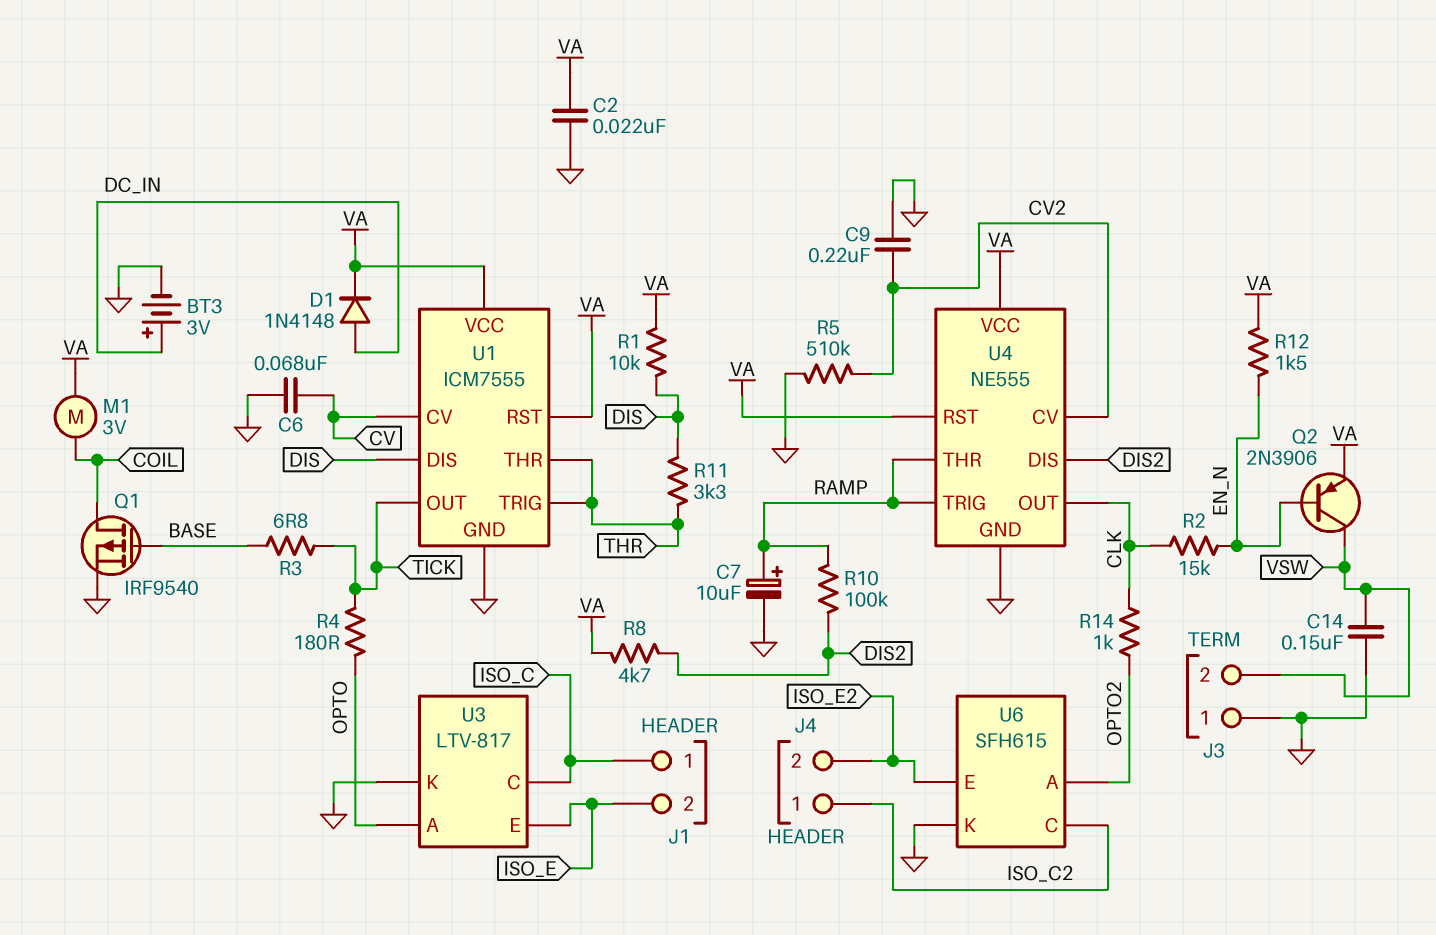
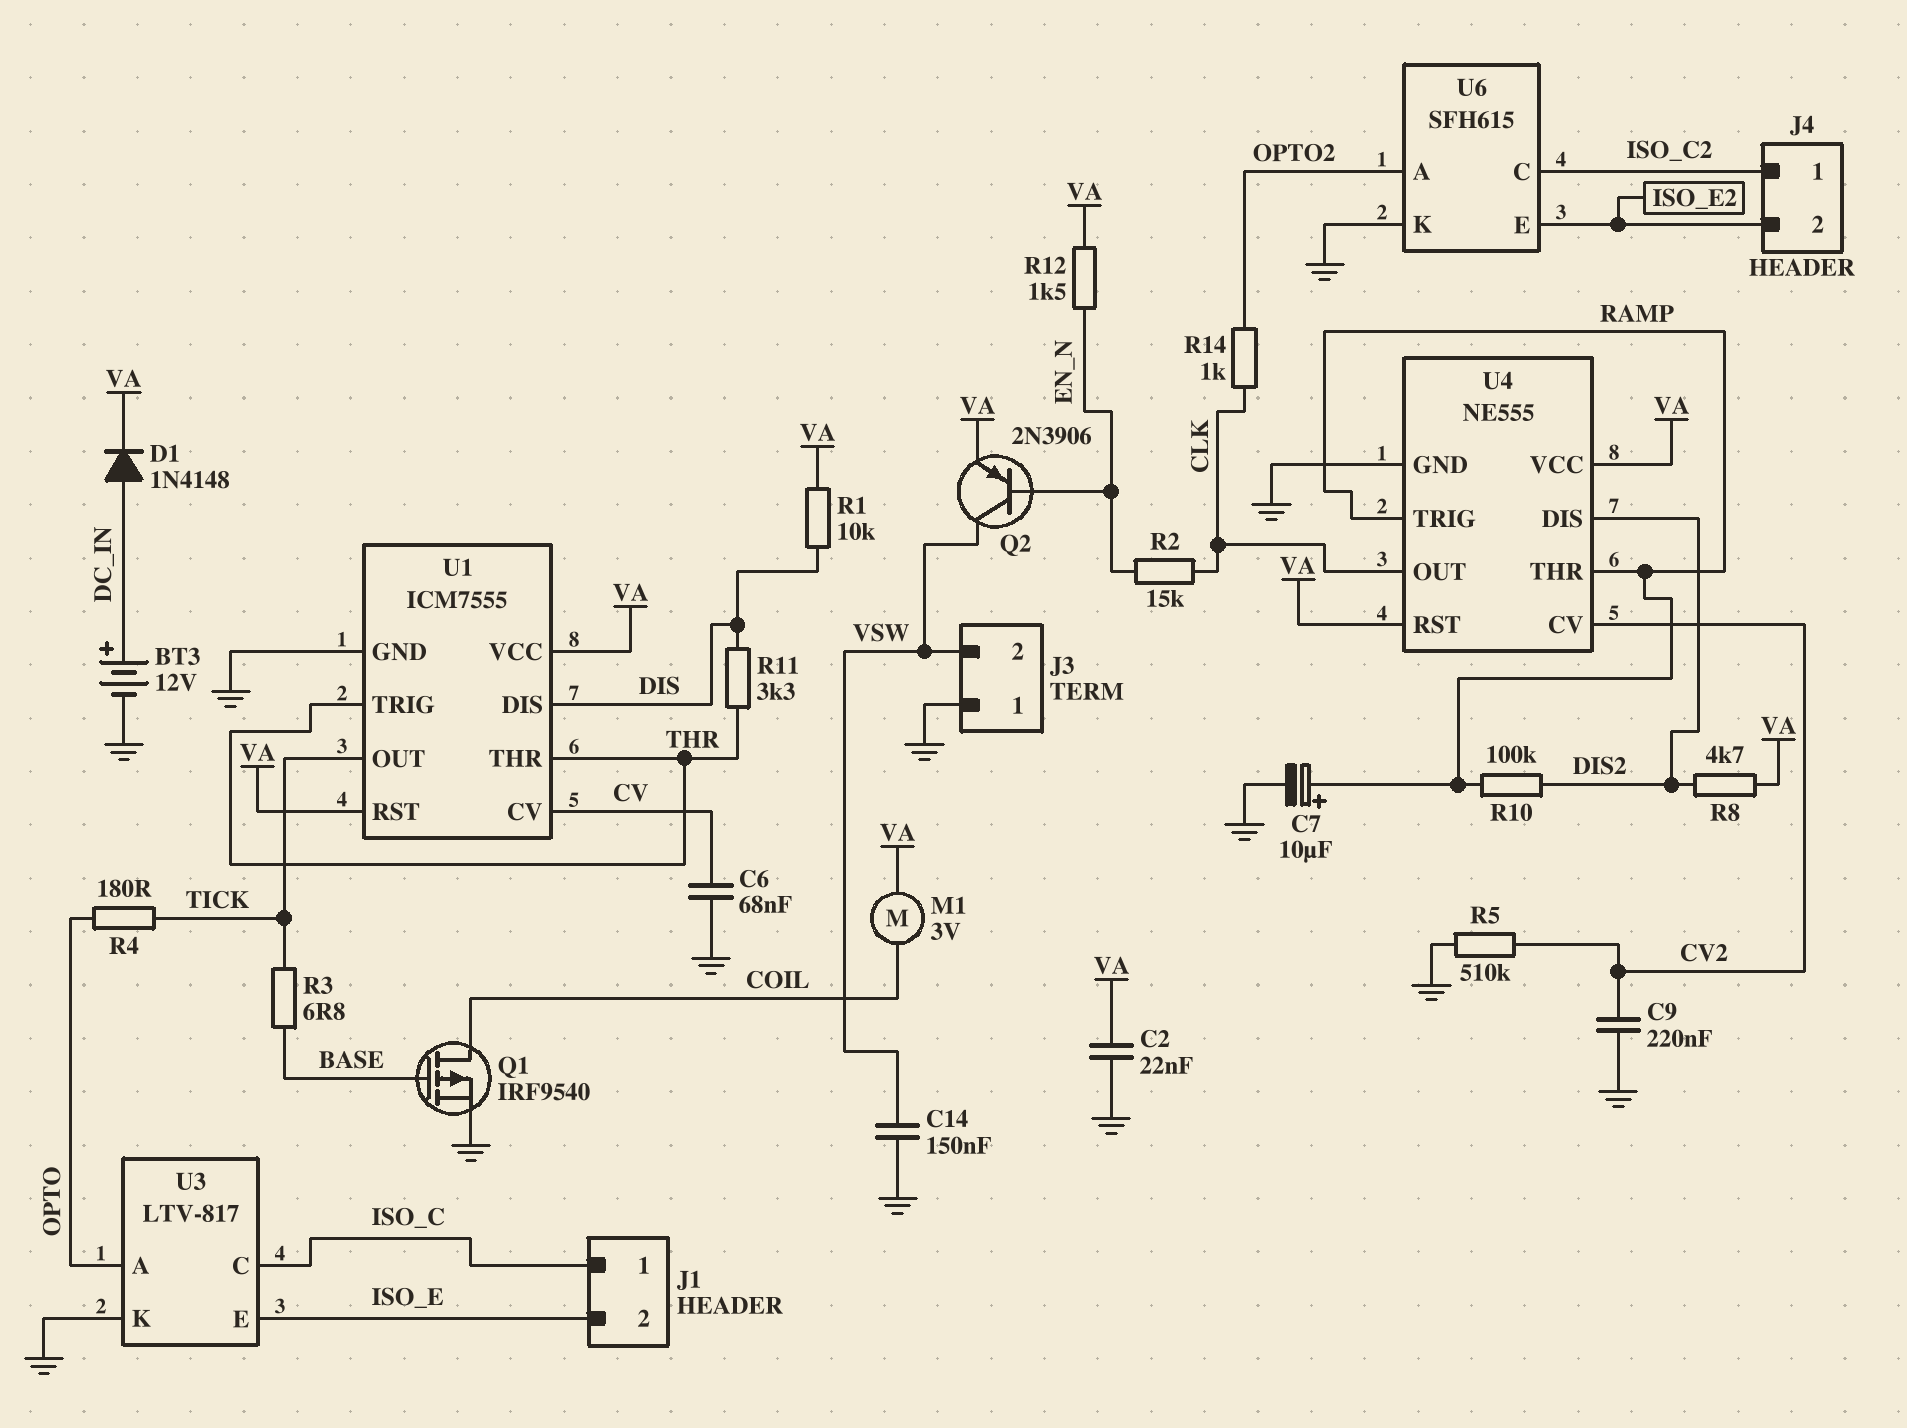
BT3: 3V (plus DC_IN, minus GND) -> 12V (plus DC_IN, minus GND)

